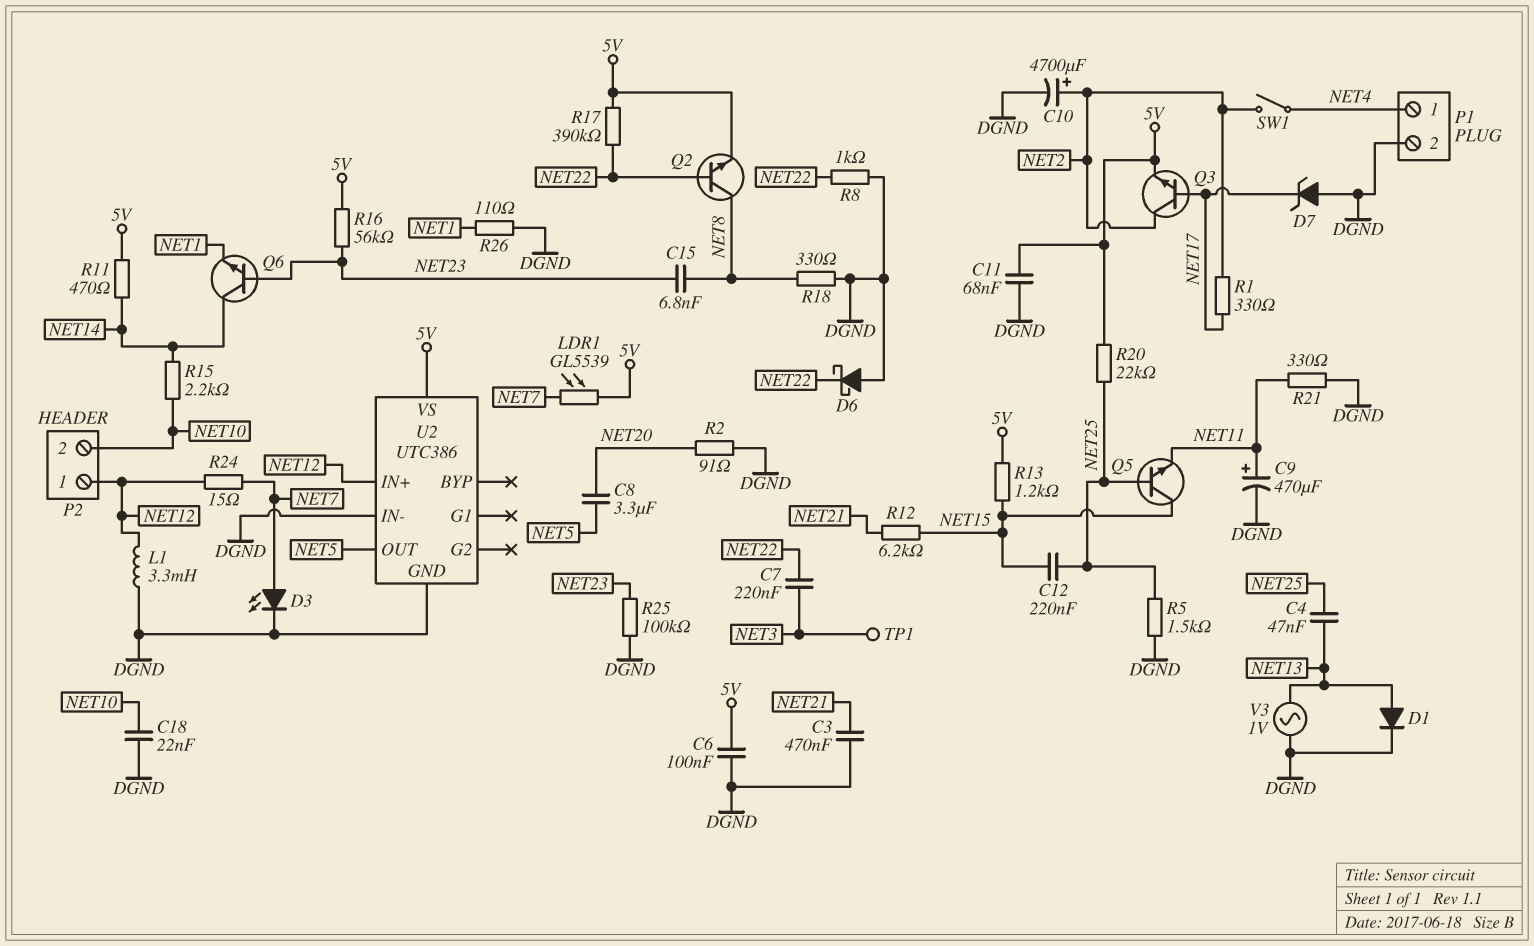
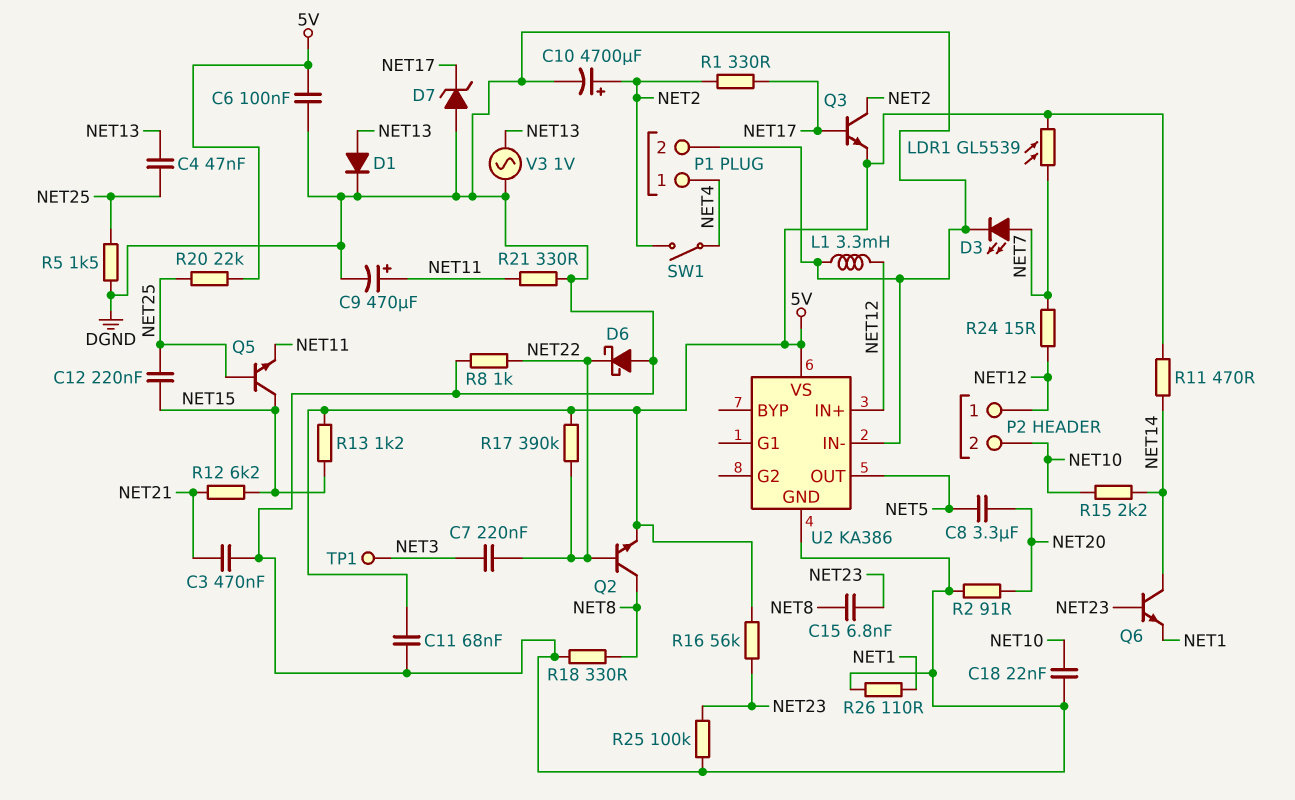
U2: UTC386 -> KA386

